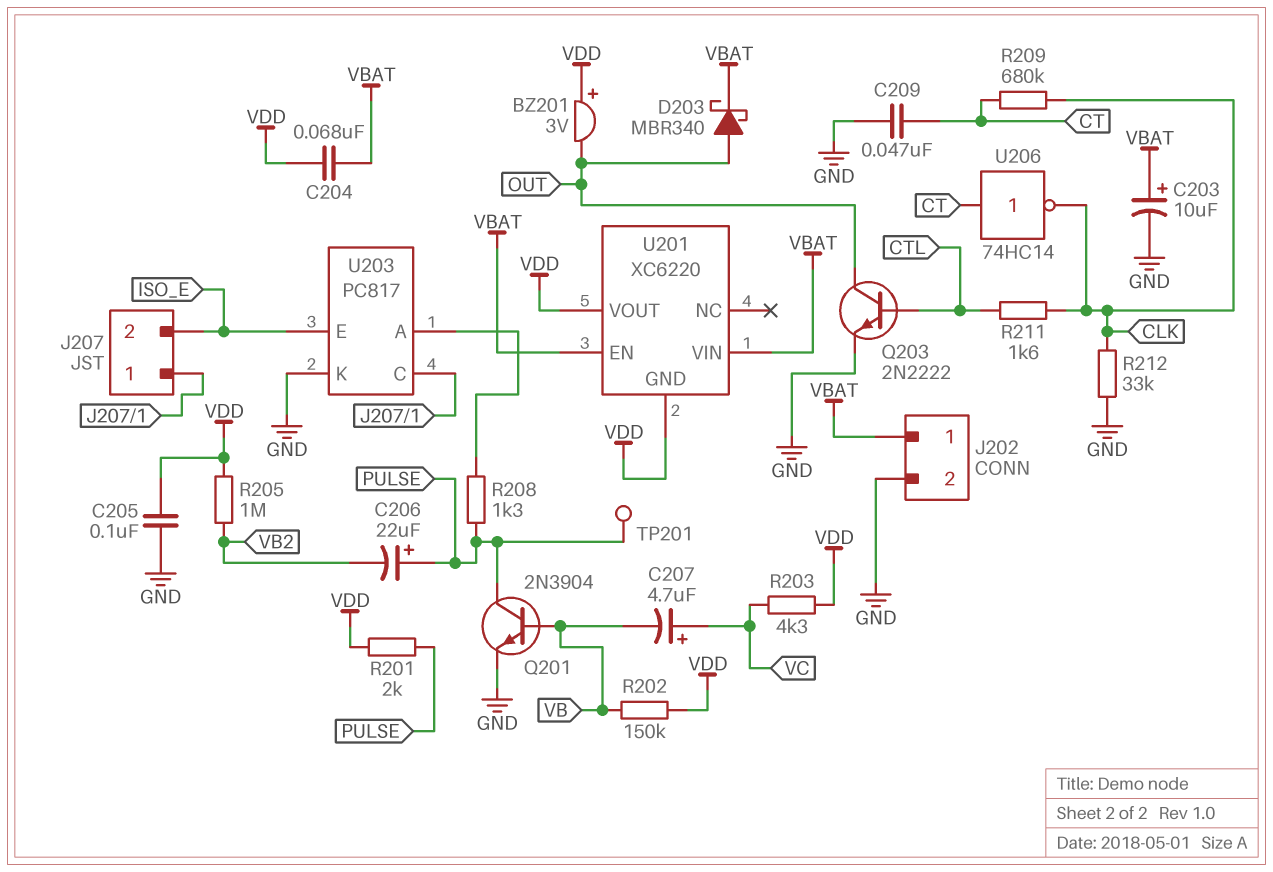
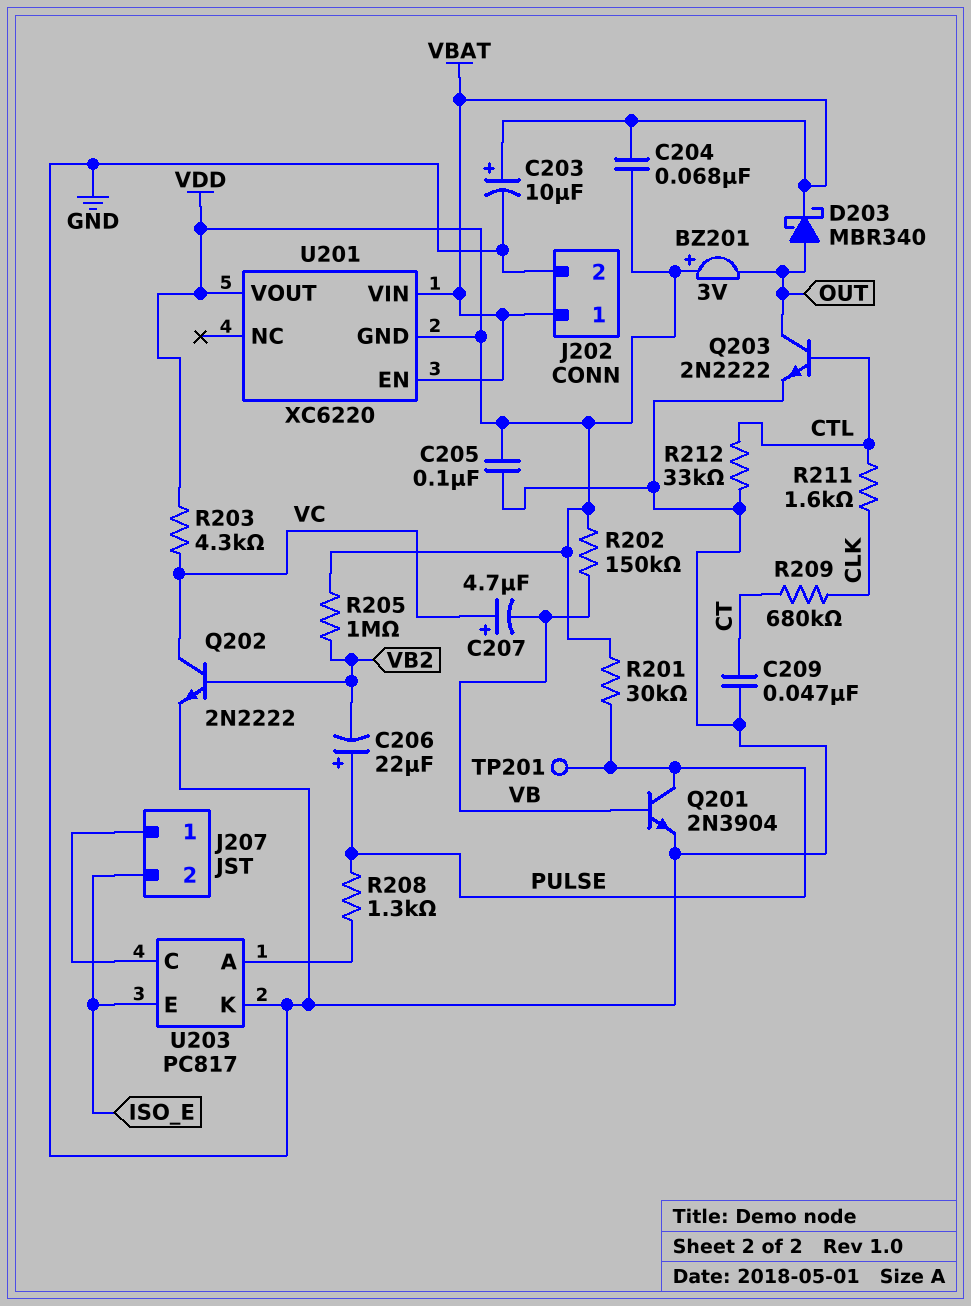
Q202: none -> NPN 2N2222 (B VB2, C VC, E GND)
R201: 2k (PULSE, VDD) -> 30k (PULSE, VDD)
R212: 33k (CLK, GND) -> 33k (CTL, GND)
U206: NOT 74HC14 (in CT, out CLK) -> none

